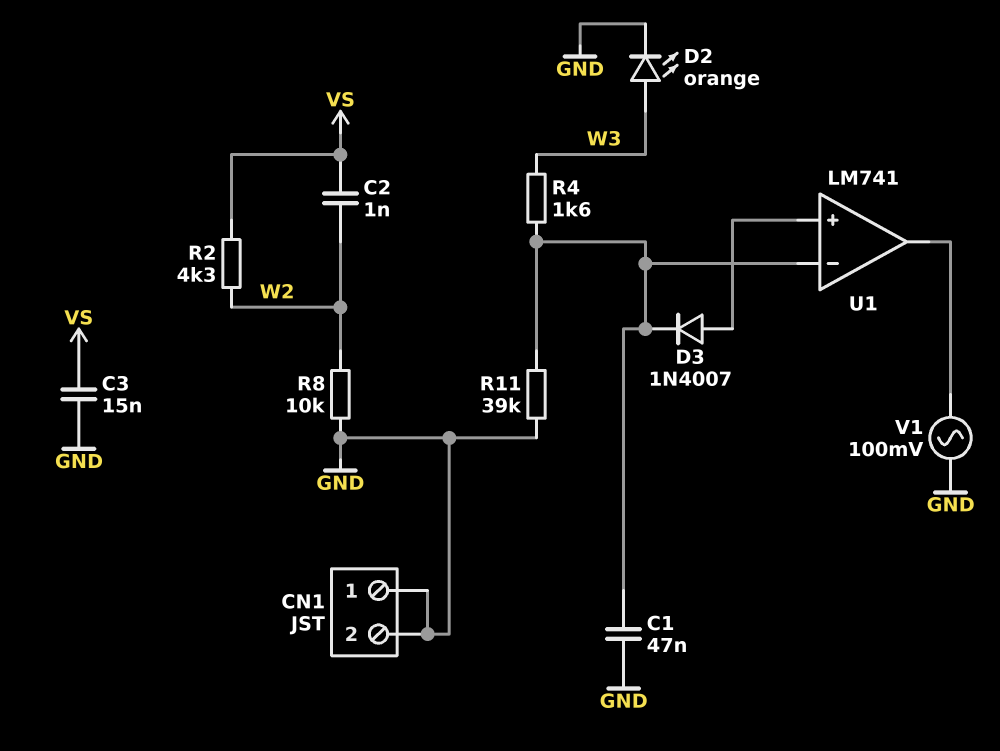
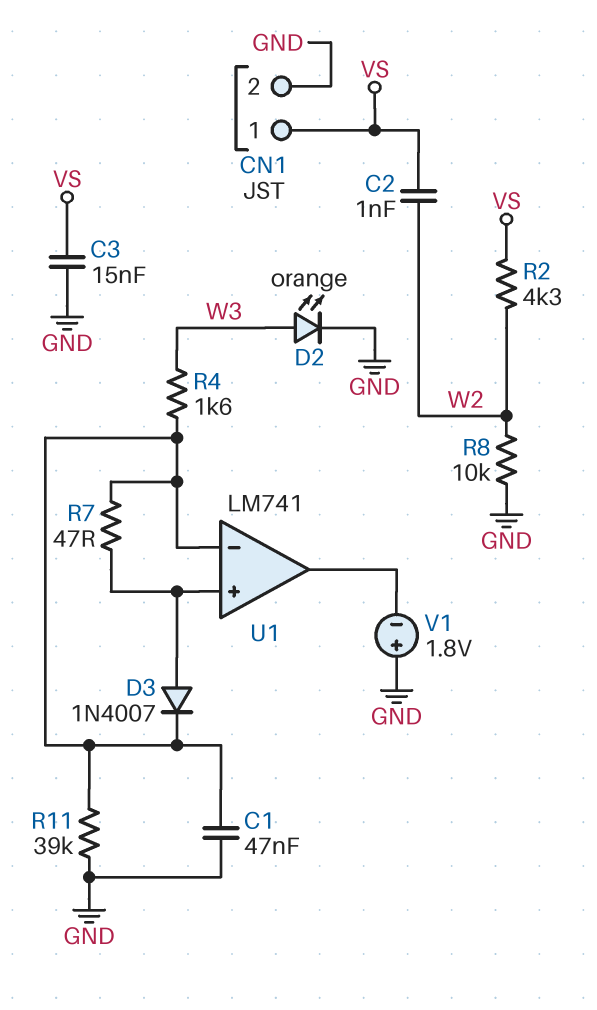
CN1 pin 1: GND -> VS
R7: none -> 47 (U1/in+, U1/in-)
V1: AC 100mV (GND, U1/out) -> 1.8V (plus GND, minus U1/out)

